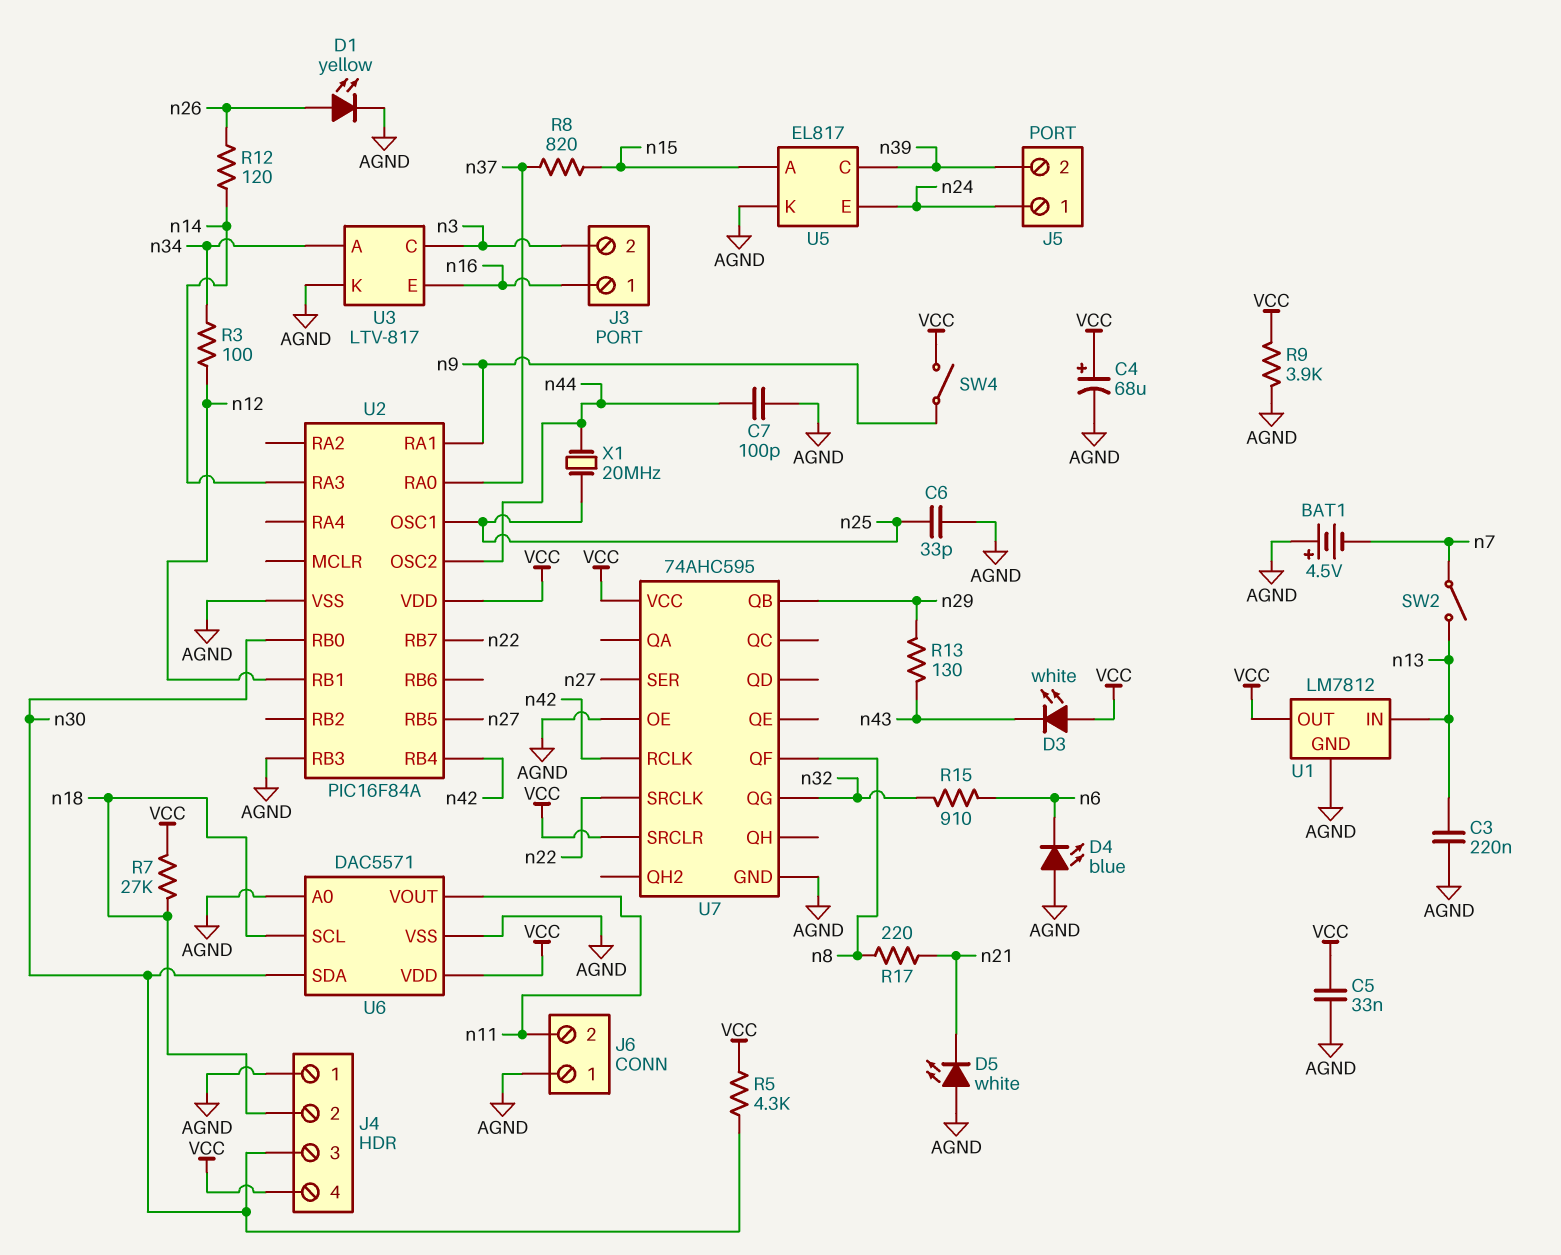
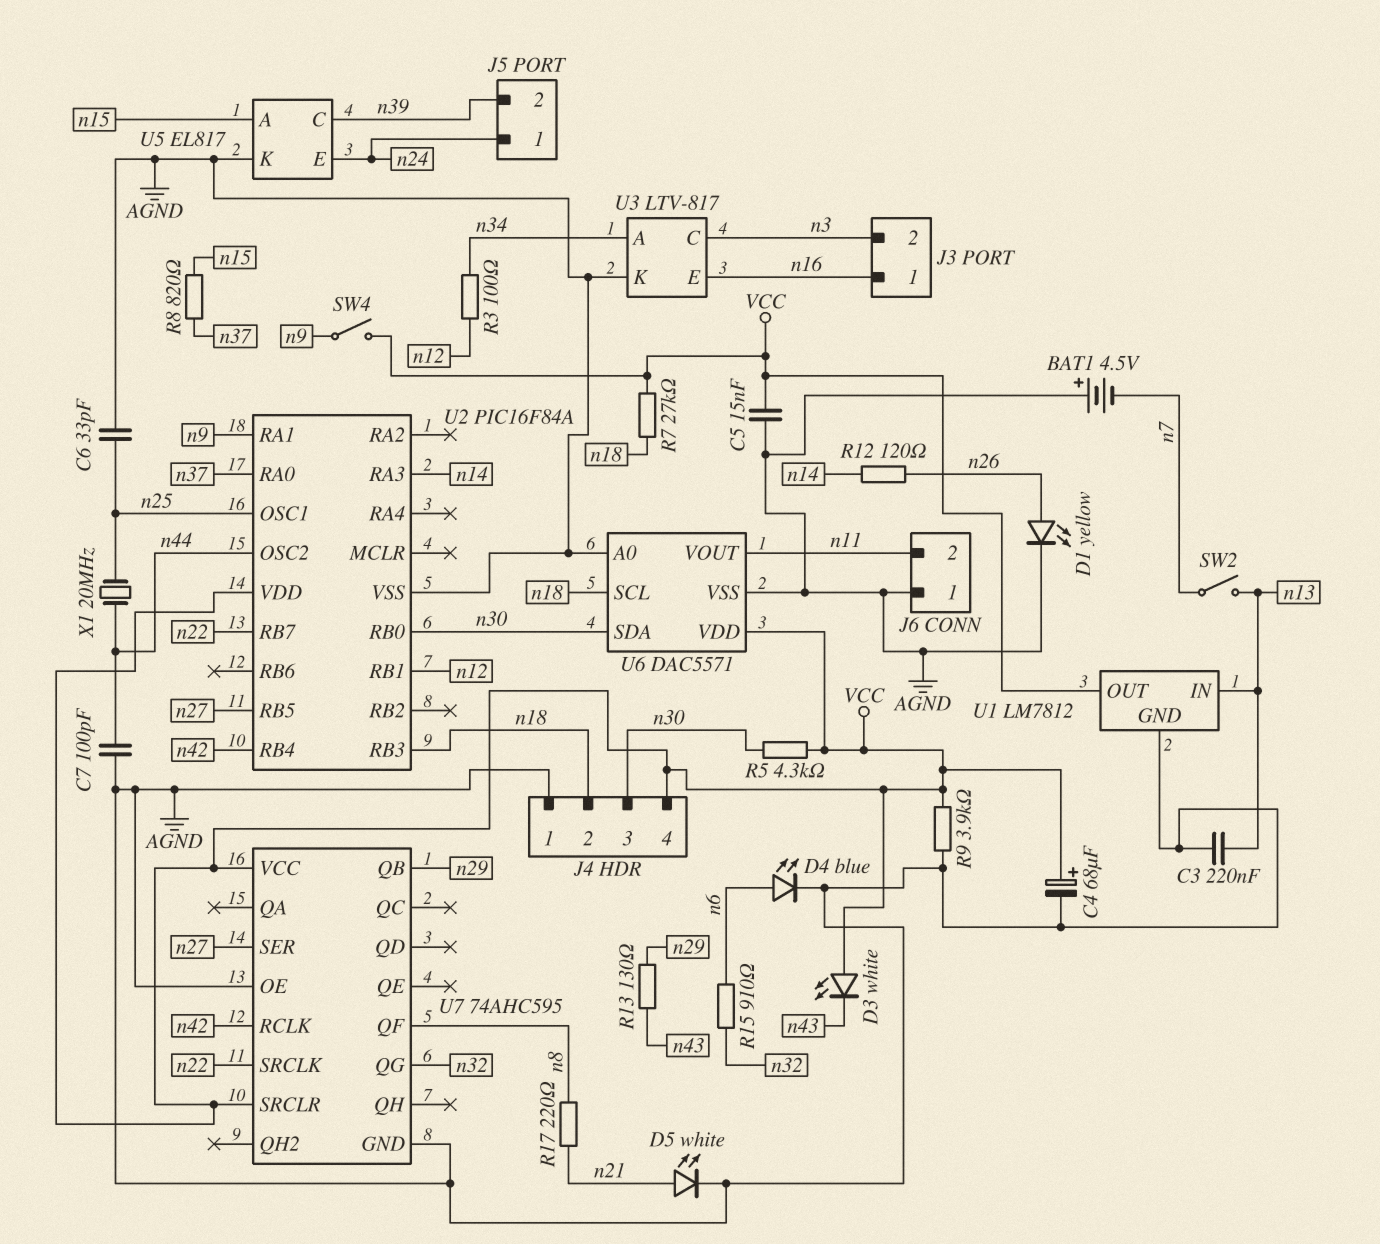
C5: 33nF (AGND, VCC) -> 15nF (AGND, VCC)
D4: LED blue (A AGND, K n6) -> LED blue (A n6, K AGND)
D5: LED white (A AGND, K n21) -> LED white (A n21, K AGND)
U2 pin RB3: AGND -> n18

